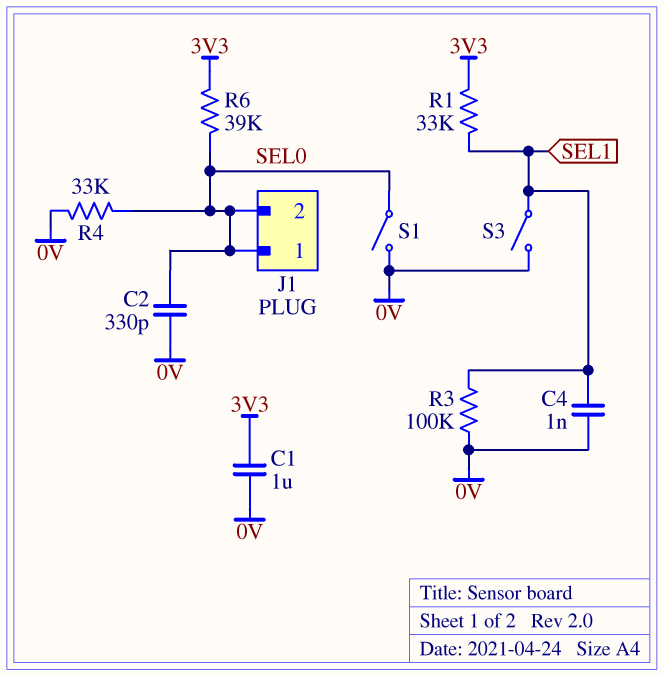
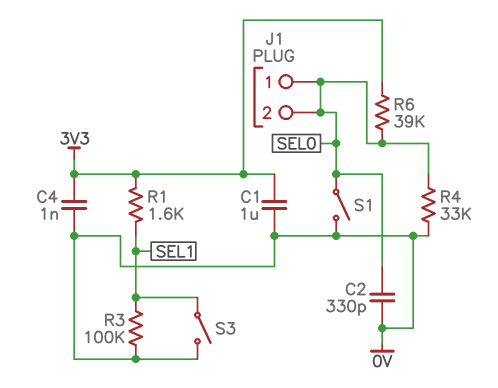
C4: 1nF (0V, SEL1) -> 1nF (0V, 3V3)
R1: 33k (3V3, SEL1) -> 1.6k (3V3, SEL1)

